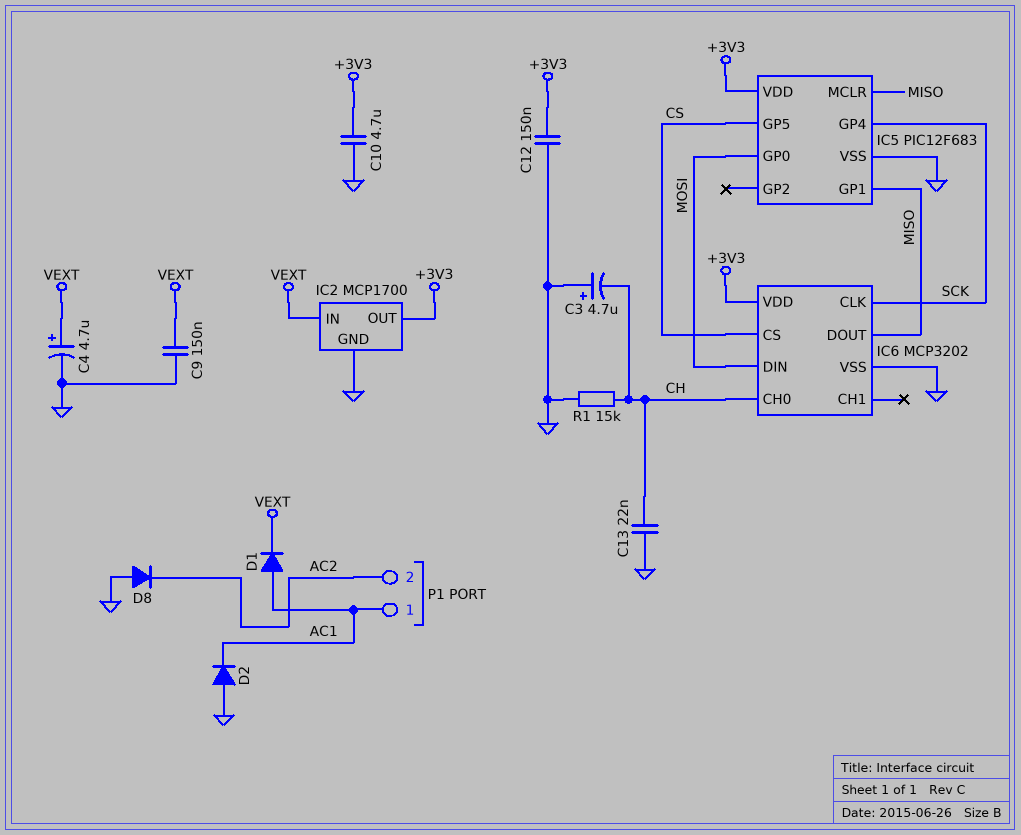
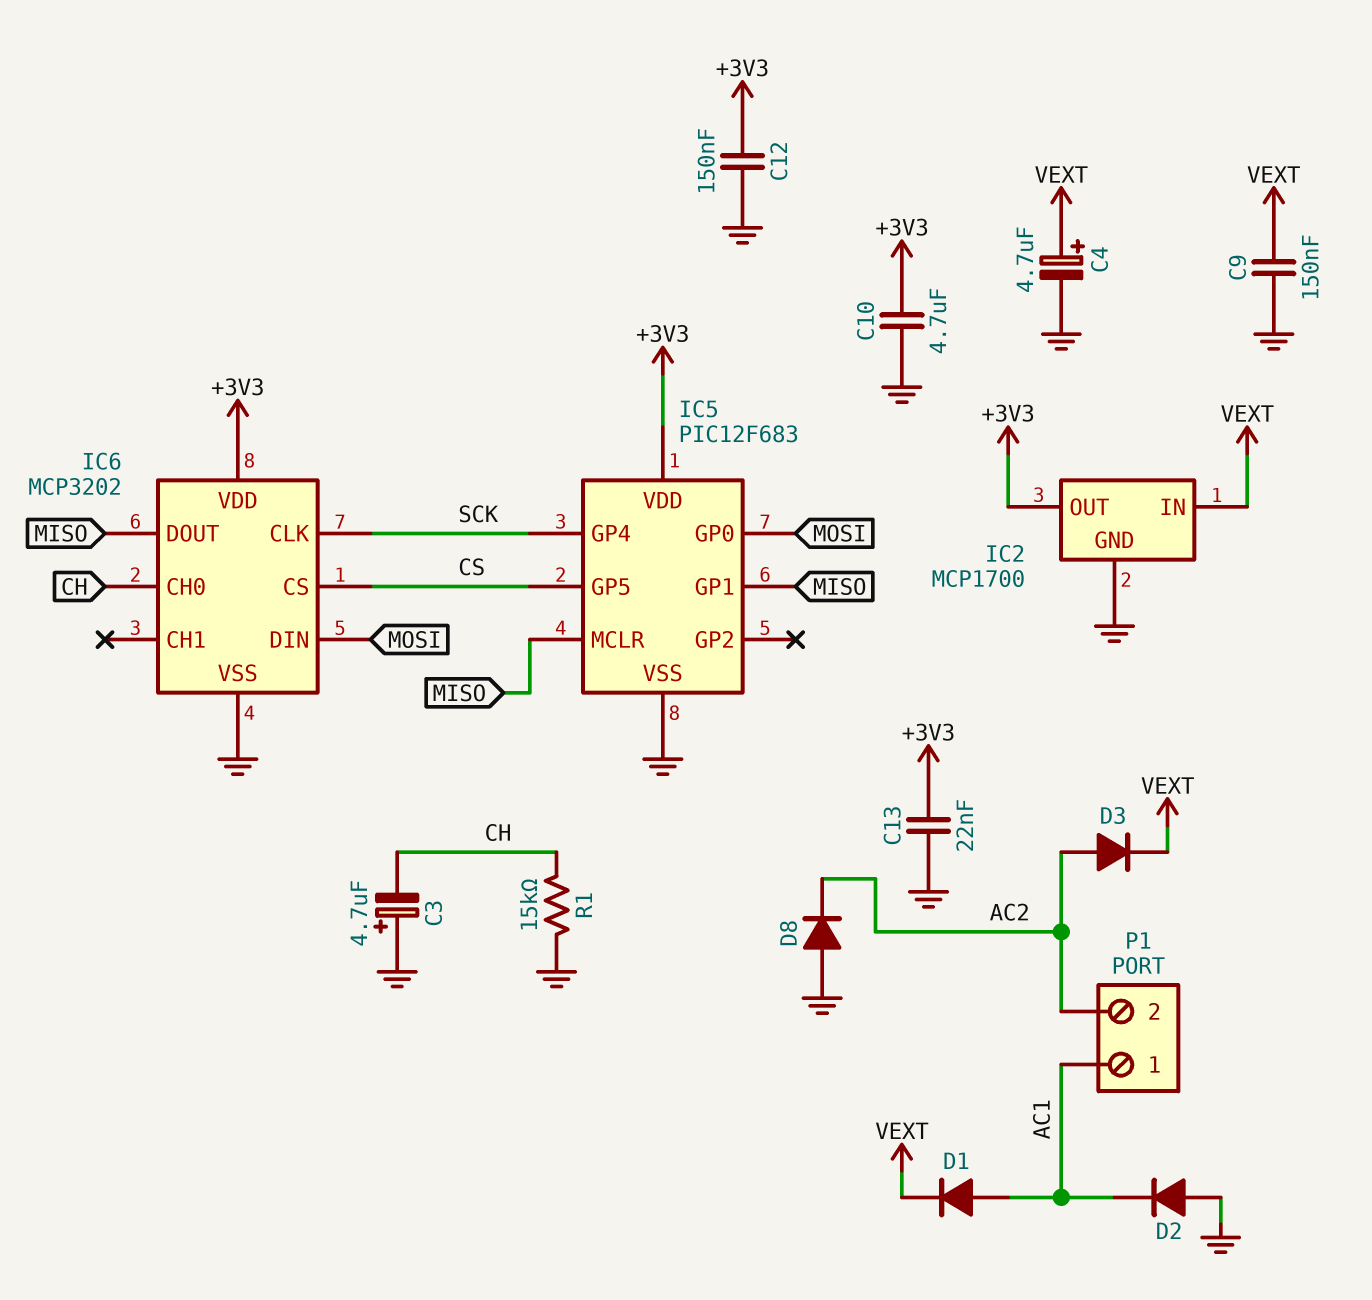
C13: 22nF (CH, GND) -> 22nF (+3V3, GND)
D3: none -> diode (A AC2, K VEXT)

